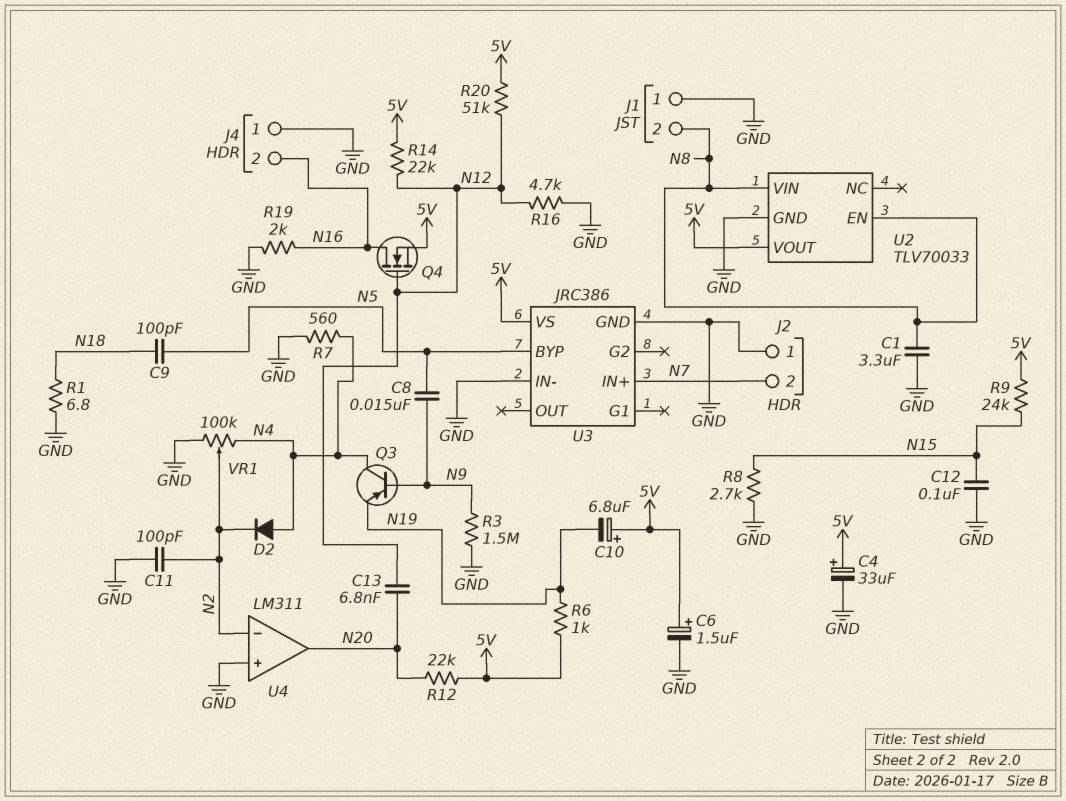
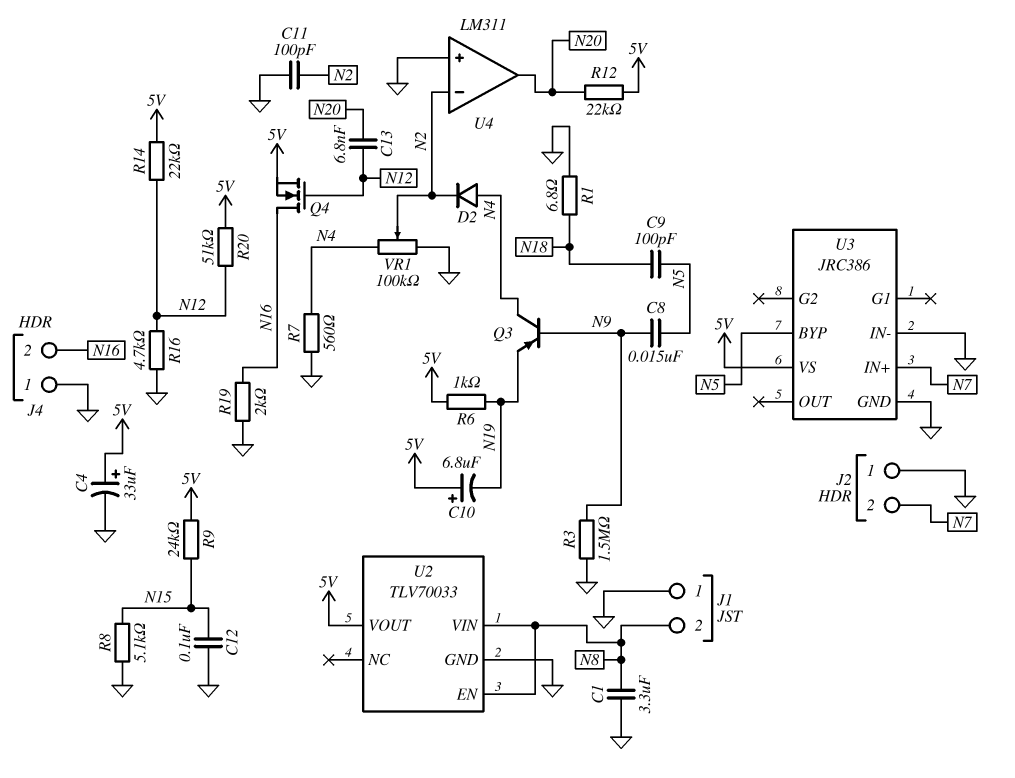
C6: 1.5uF (plus 5V, minus GND) -> none
R8: 2.7k (GND, N15) -> 5.1k (GND, N15)

